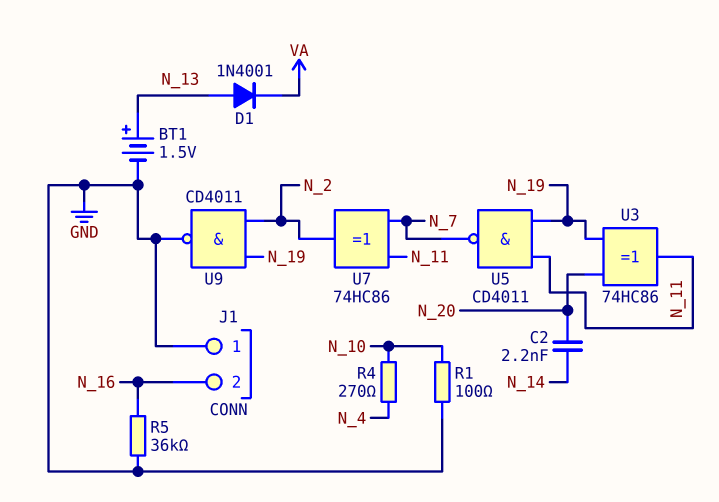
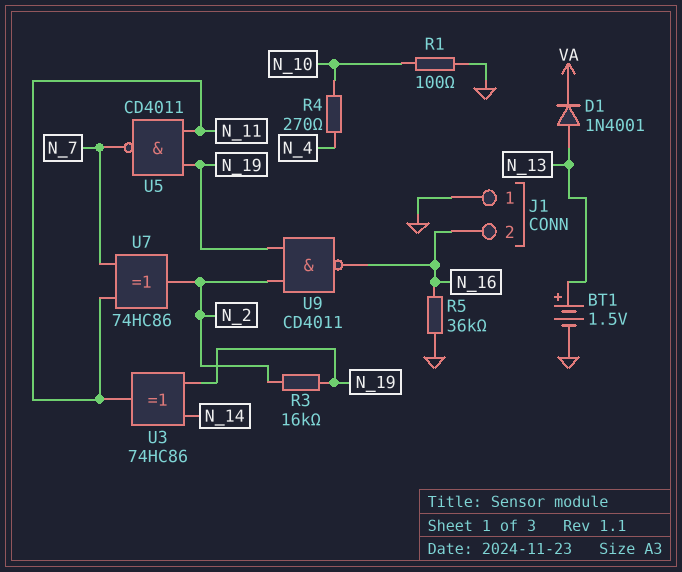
C2: 2.2nF (N_14, N_20) -> none
R3: none -> 16k (N_2, N_19)
U3: XOR 74HC86 (in N_19, in N_20, out N_11) -> XOR 74HC86 (in N_14, in N_19, out N_11)
U9: NAND CD4011 (in N_2, in N_19, out GND) -> NAND CD4011 (in N_2, in N_19, out N_16)

